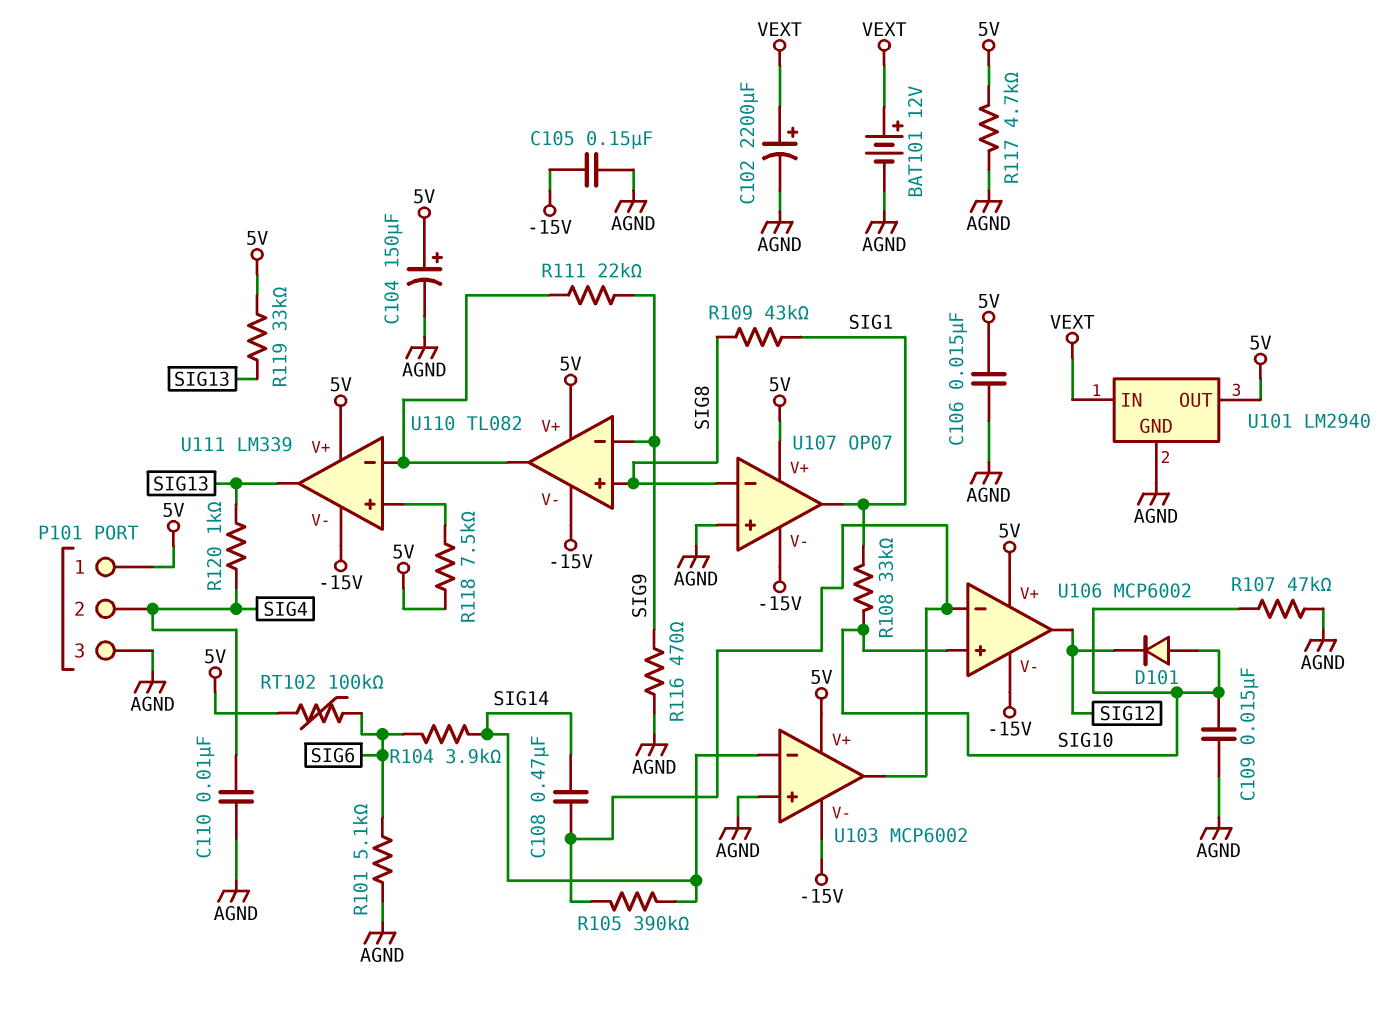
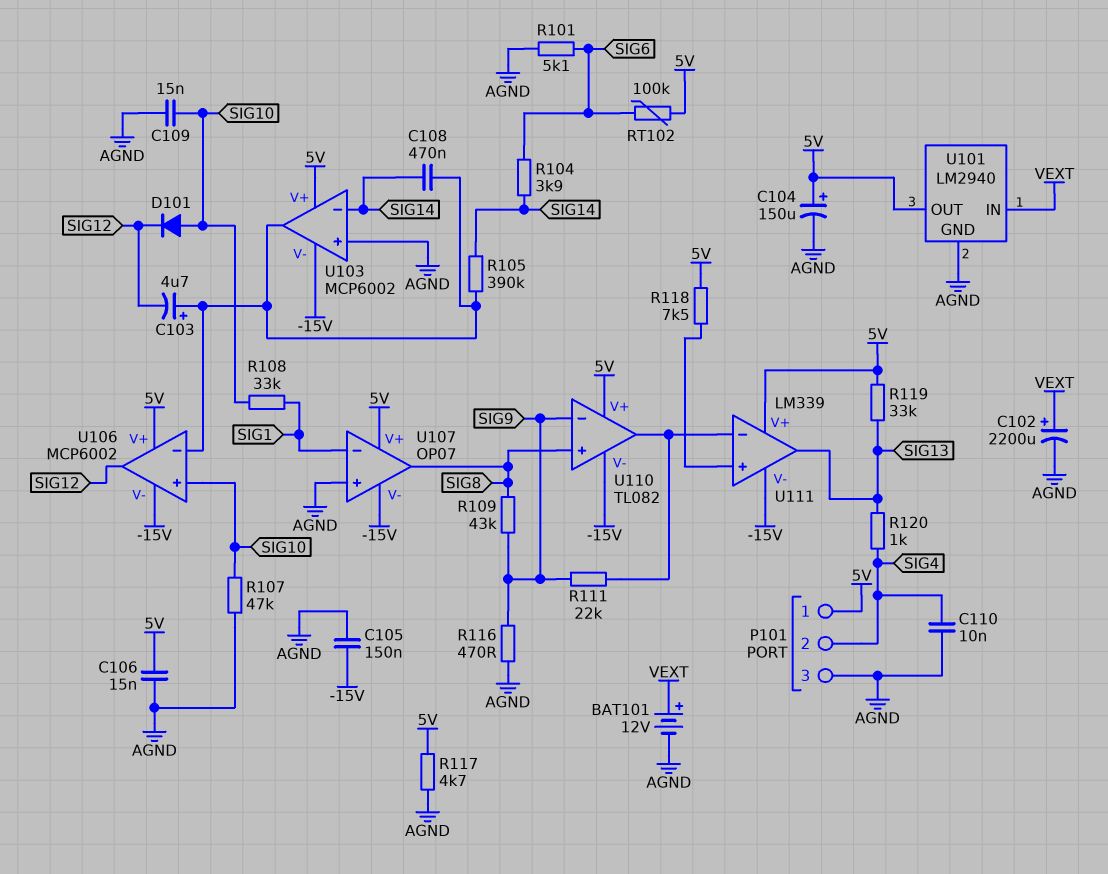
C103: none -> 4.7uF (plus U103/out, minus SIG12)
R109: 43k (SIG1, SIG8) -> 43k (SIG8, SIG9)
U107 pin in-: SIG8 -> SIG1
U107 pin out: SIG1 -> SIG8

